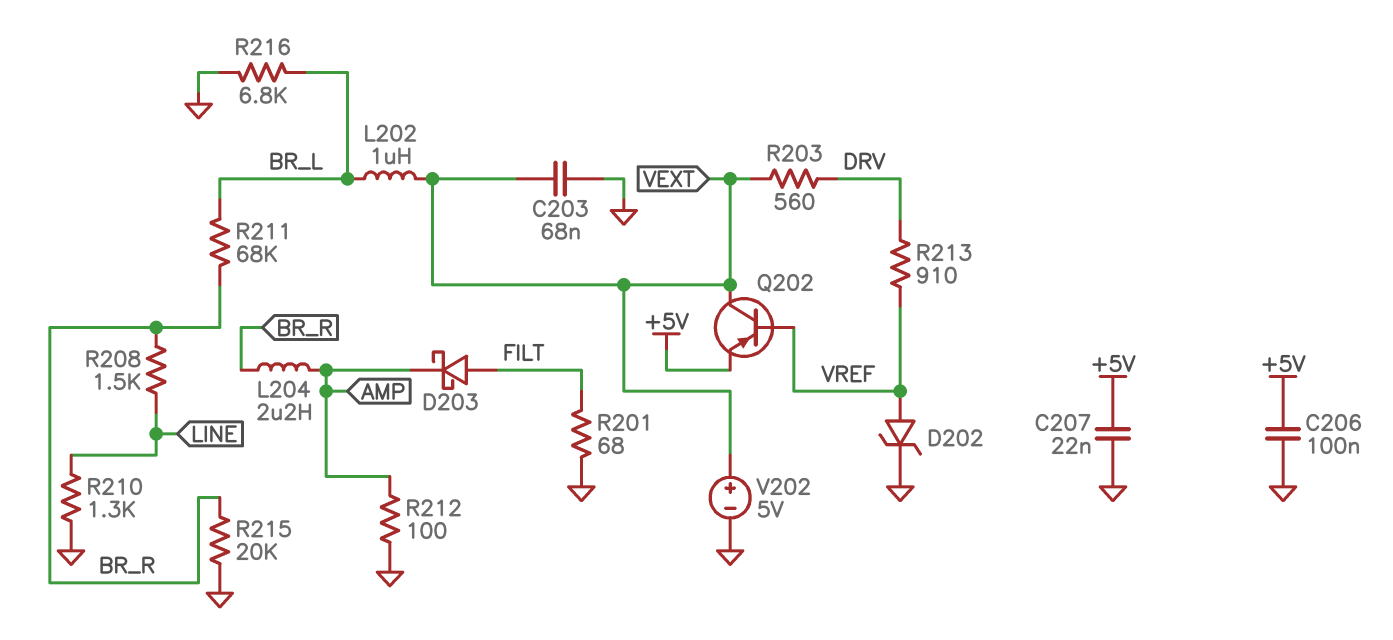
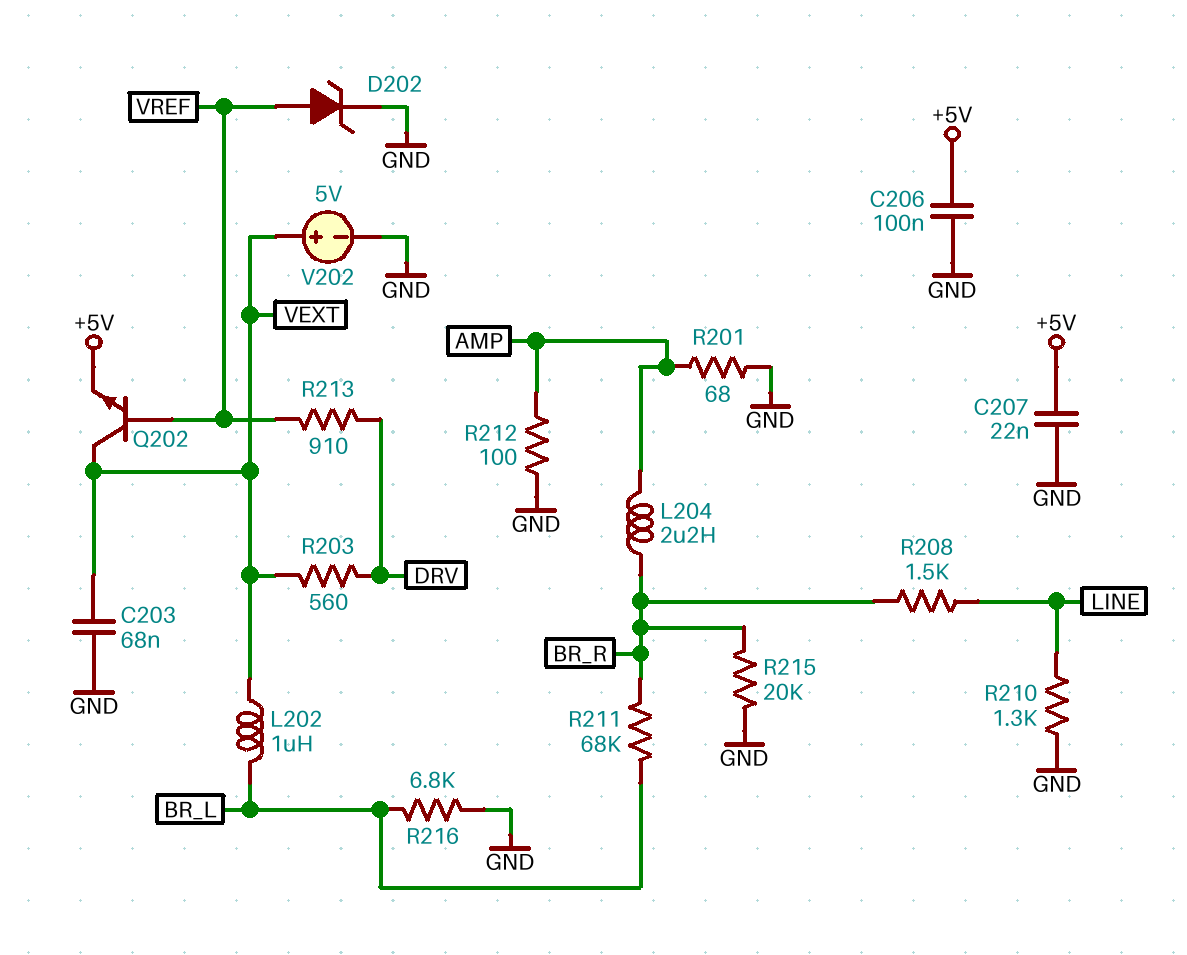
D203: schottky (A FILT, K AMP) -> none
Q202: PNP (B VREF, C VEXT, E +5V) -> NPN (B VREF, C VEXT, E +5V)
R201: 68 (FILT, GND) -> 68 (AMP, GND)

